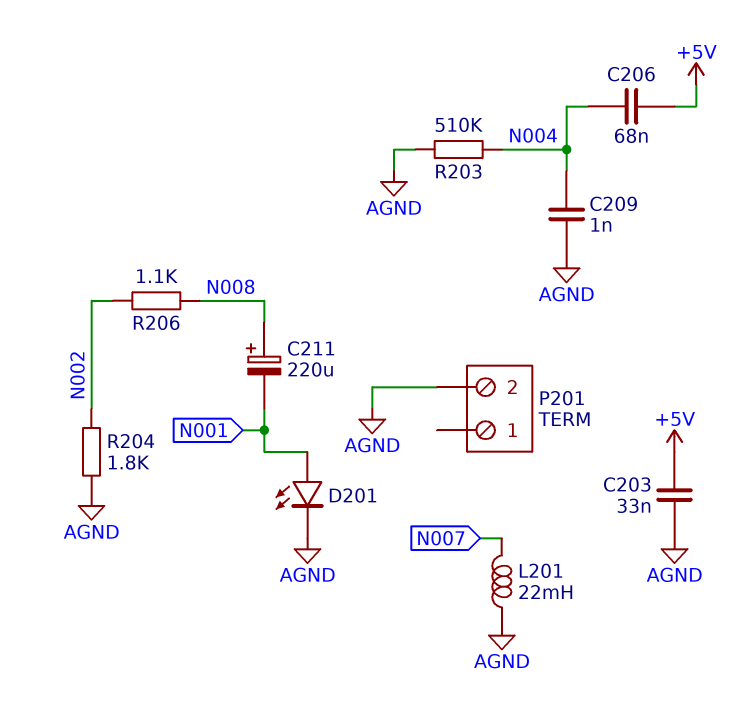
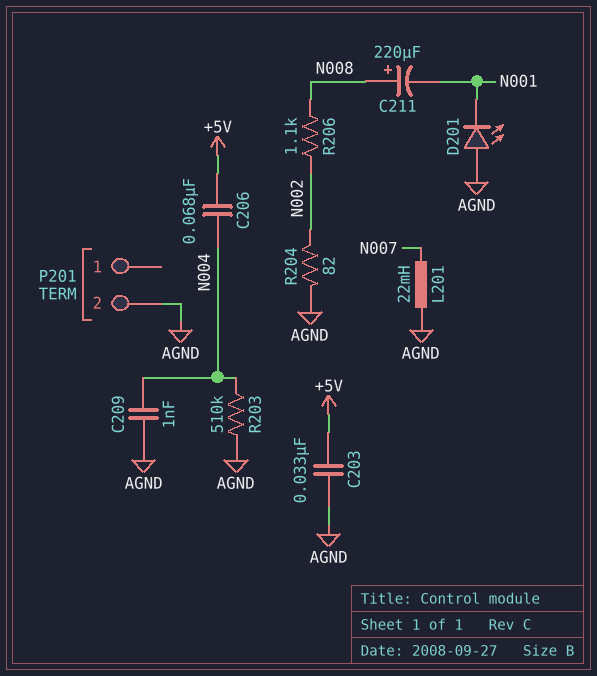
D201: LED (A N001, K AGND) -> LED (A AGND, K N001)
R204: 1.8k (AGND, N002) -> 82 (AGND, N002)

